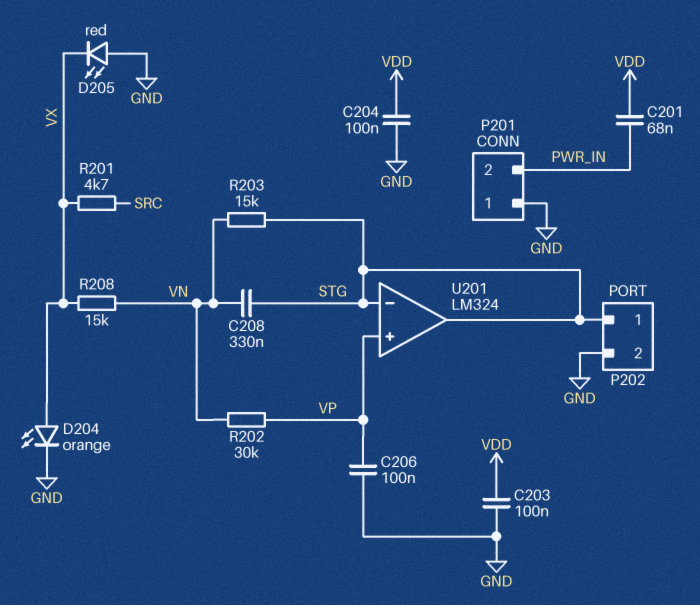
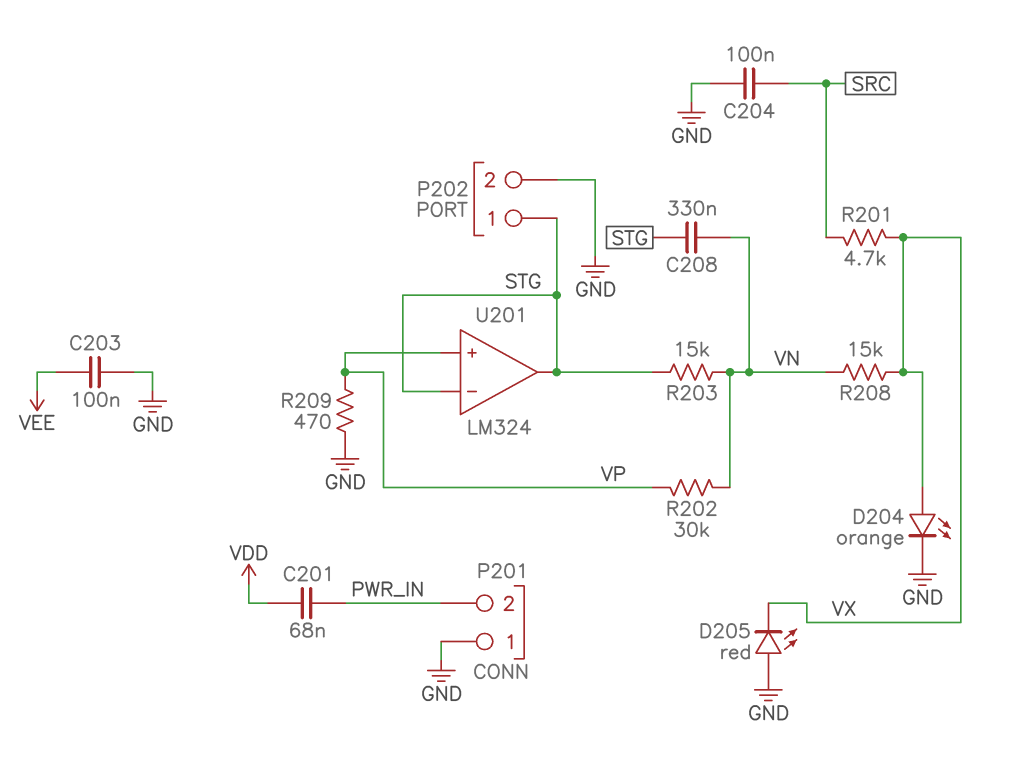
C203: 100nF (GND, VDD) -> 100nF (GND, VEE)
C204: 100nF (GND, VDD) -> 100nF (GND, SRC)
C206: 100nF (GND, VP) -> none
R209: none -> 470 (GND, VP)

